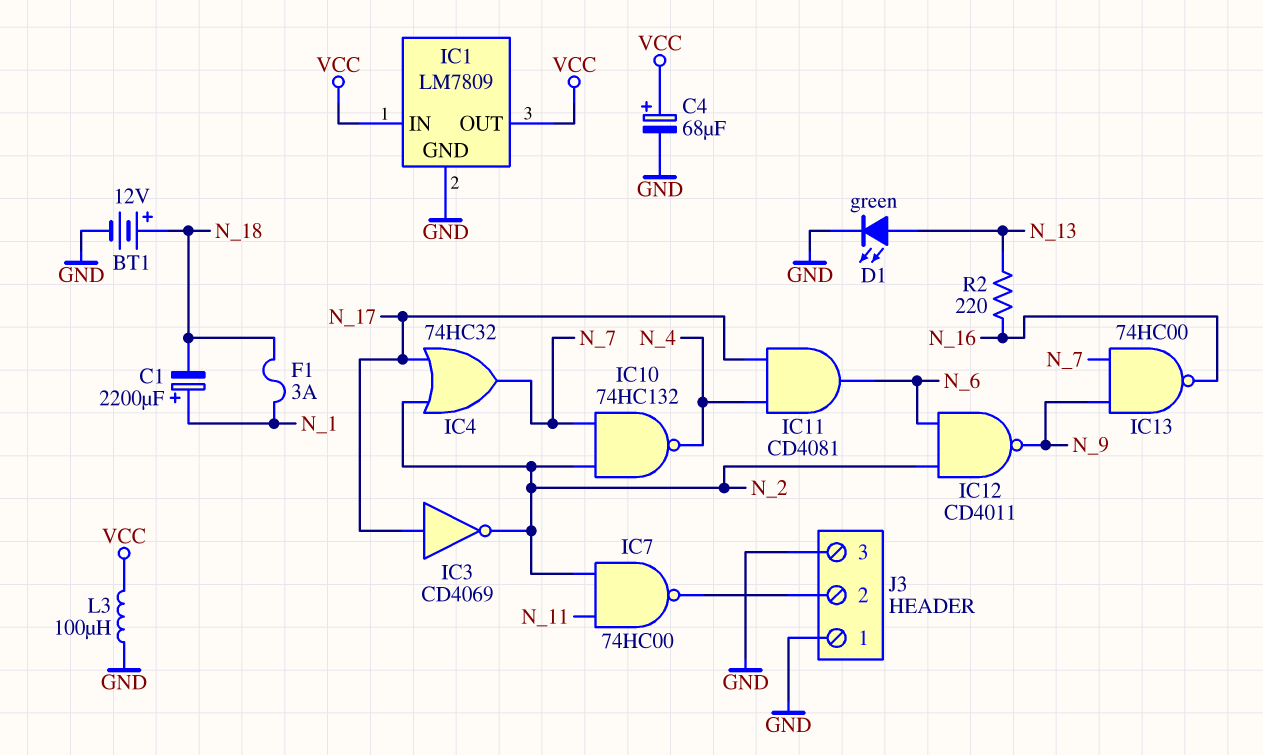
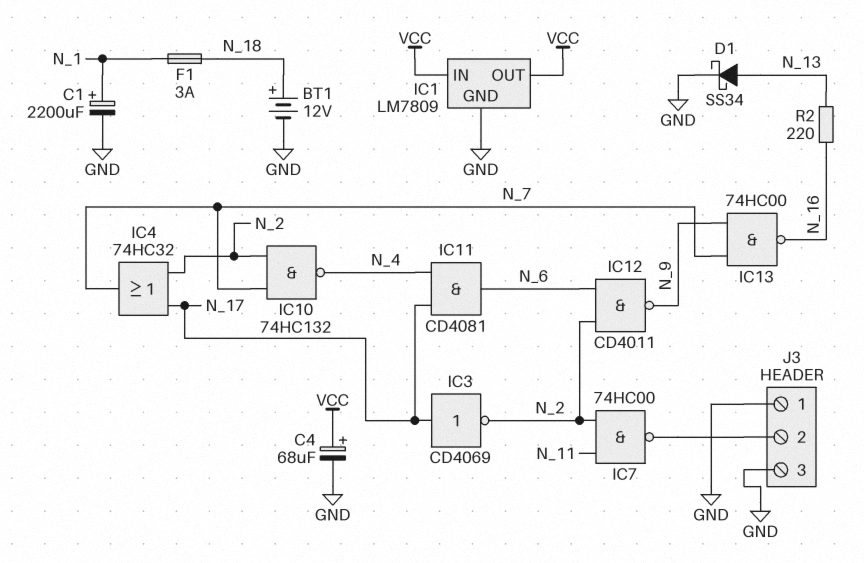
C1: 2200uF (plus N_1, minus N_18) -> 2200uF (plus N_1, minus GND)
D1: LED green (A N_13, K GND) -> schottky SS34 (A N_13, K GND)
L3: 100uH (GND, VCC) -> none

